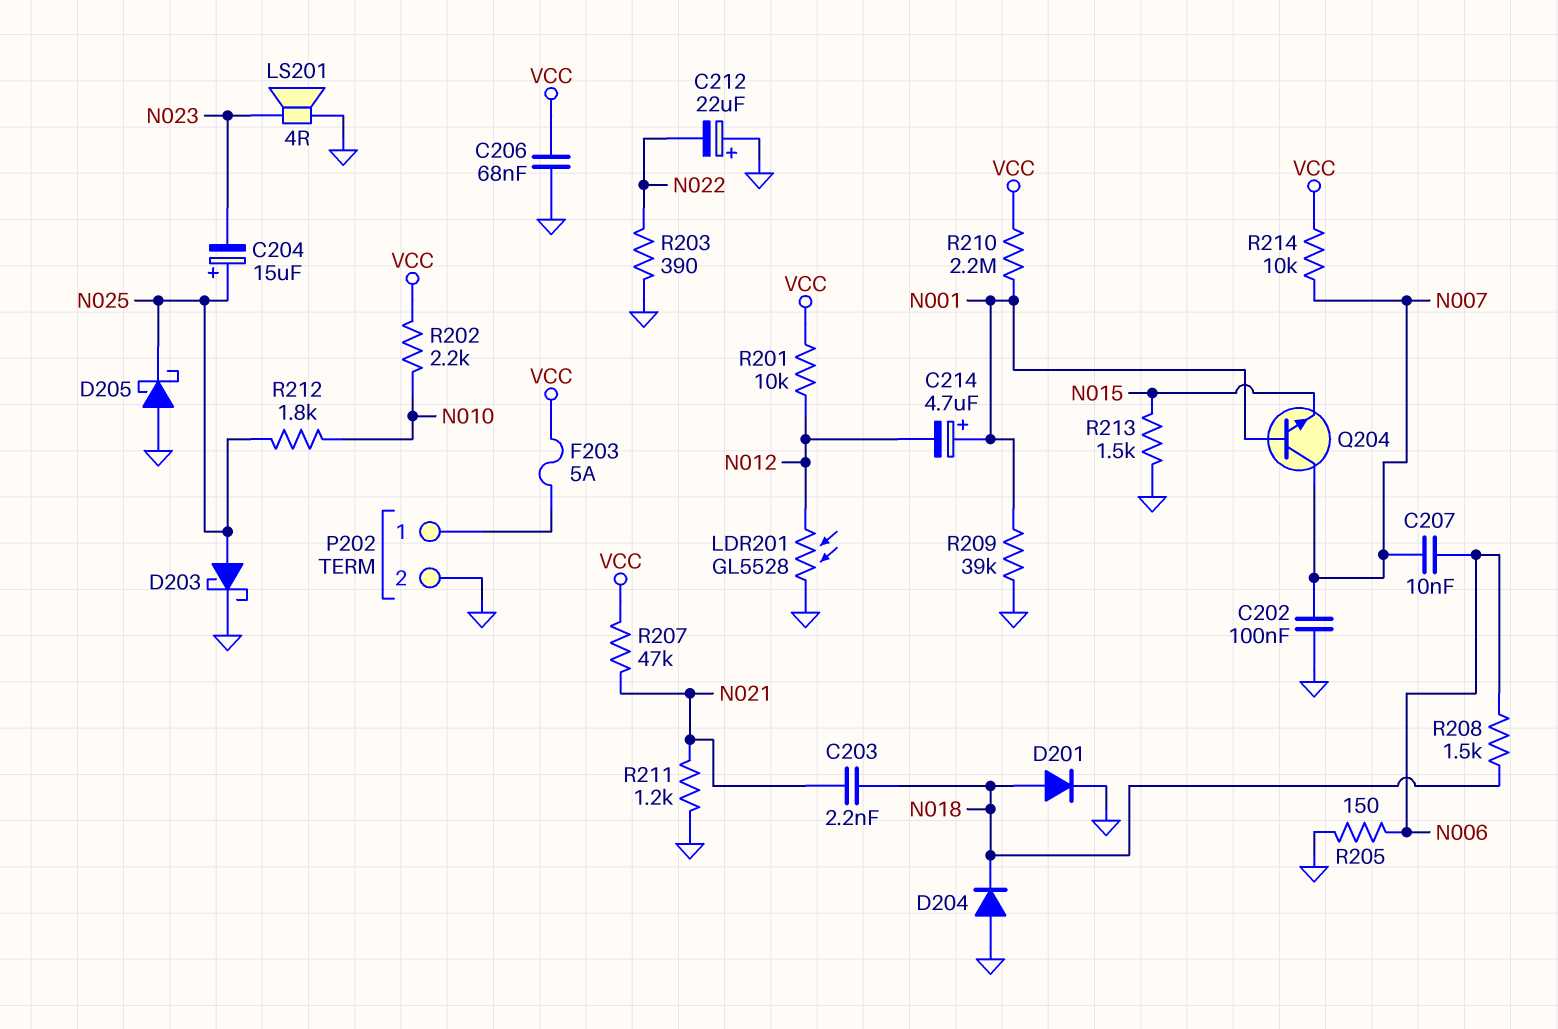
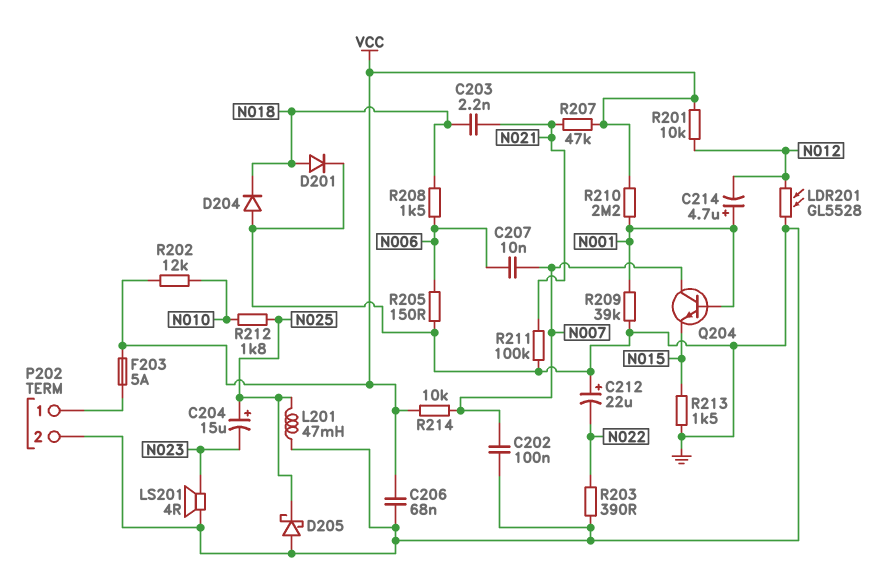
D203: schottky (A N025, K GND) -> none
L201: none -> 47mH (GND, N025)
R202: 2.2k (N010, VCC) -> 12k (N010, VCC)
R211: 1.2k (GND, N021) -> 100k (GND, N021)

